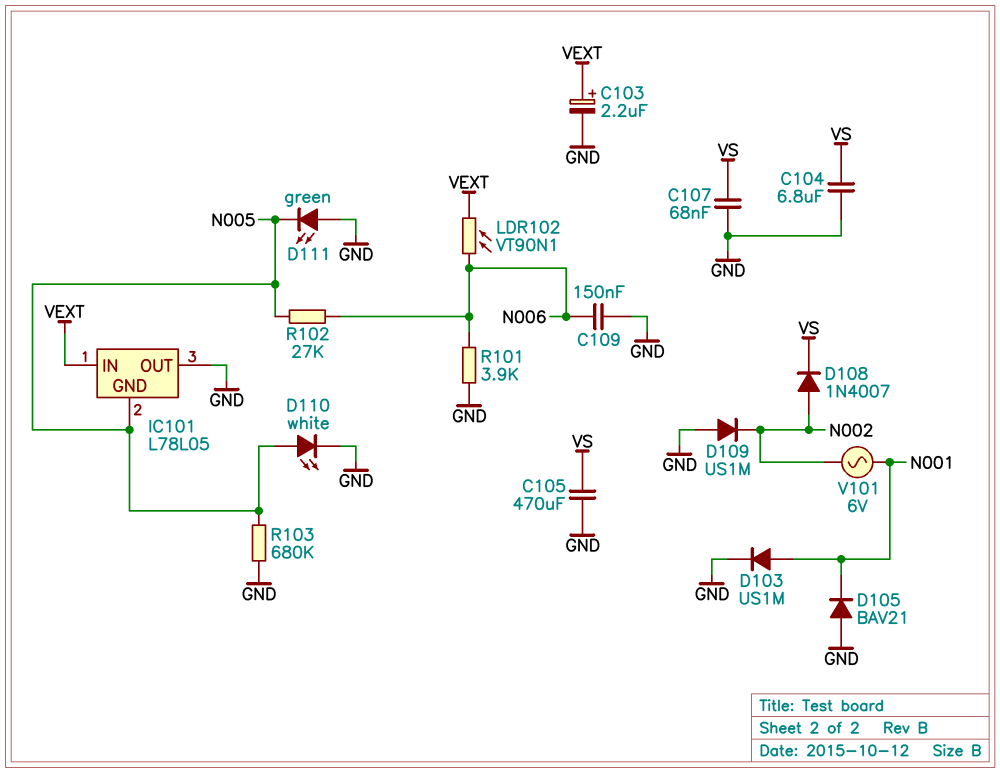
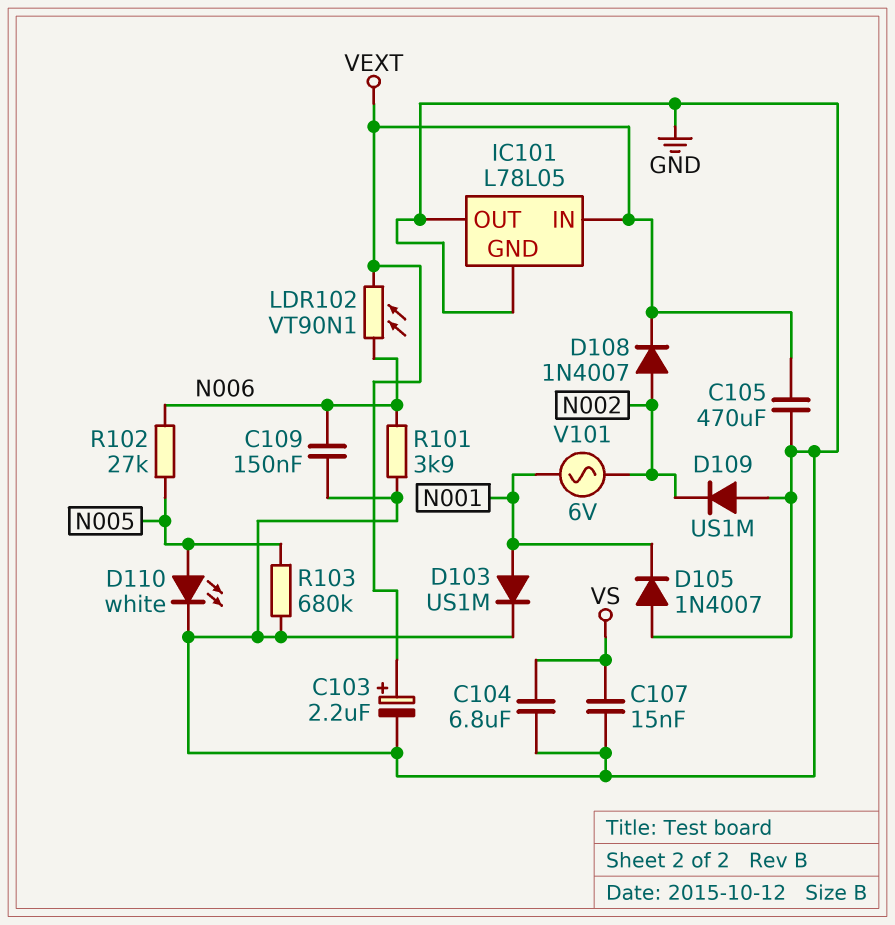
C105: 470uF (GND, VS) -> 470uF (GND, VEXT)
C107: 68nF (GND, VS) -> 15nF (GND, VS)
D105: diode BAV21 (A GND, K N001) -> diode 1N4007 (A GND, K N001)
D108: diode 1N4007 (A N002, K VS) -> diode 1N4007 (A N002, K VEXT)
D111: LED green (A GND, K N005) -> none
IC101 pin GND: N005 -> GND

